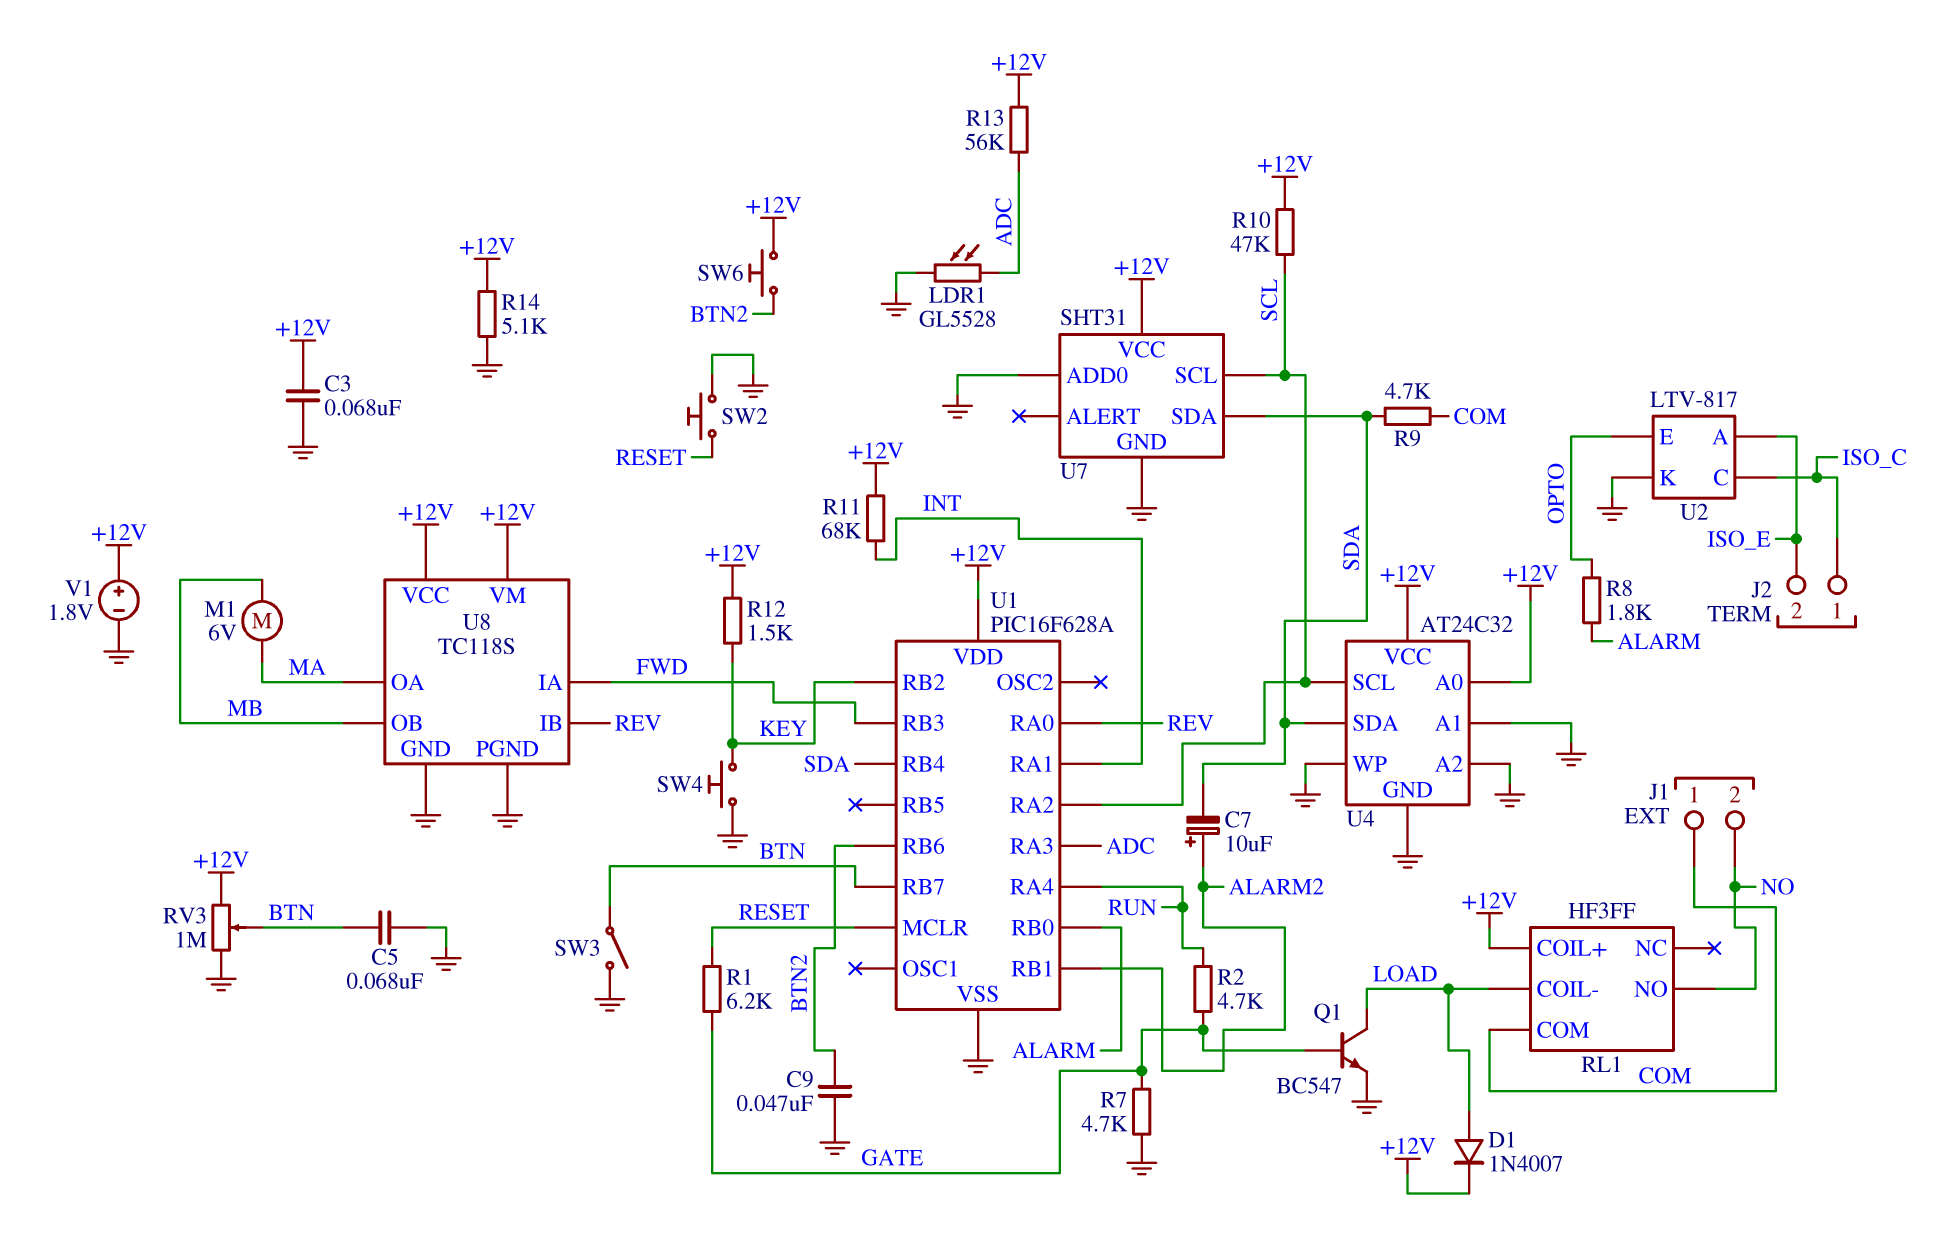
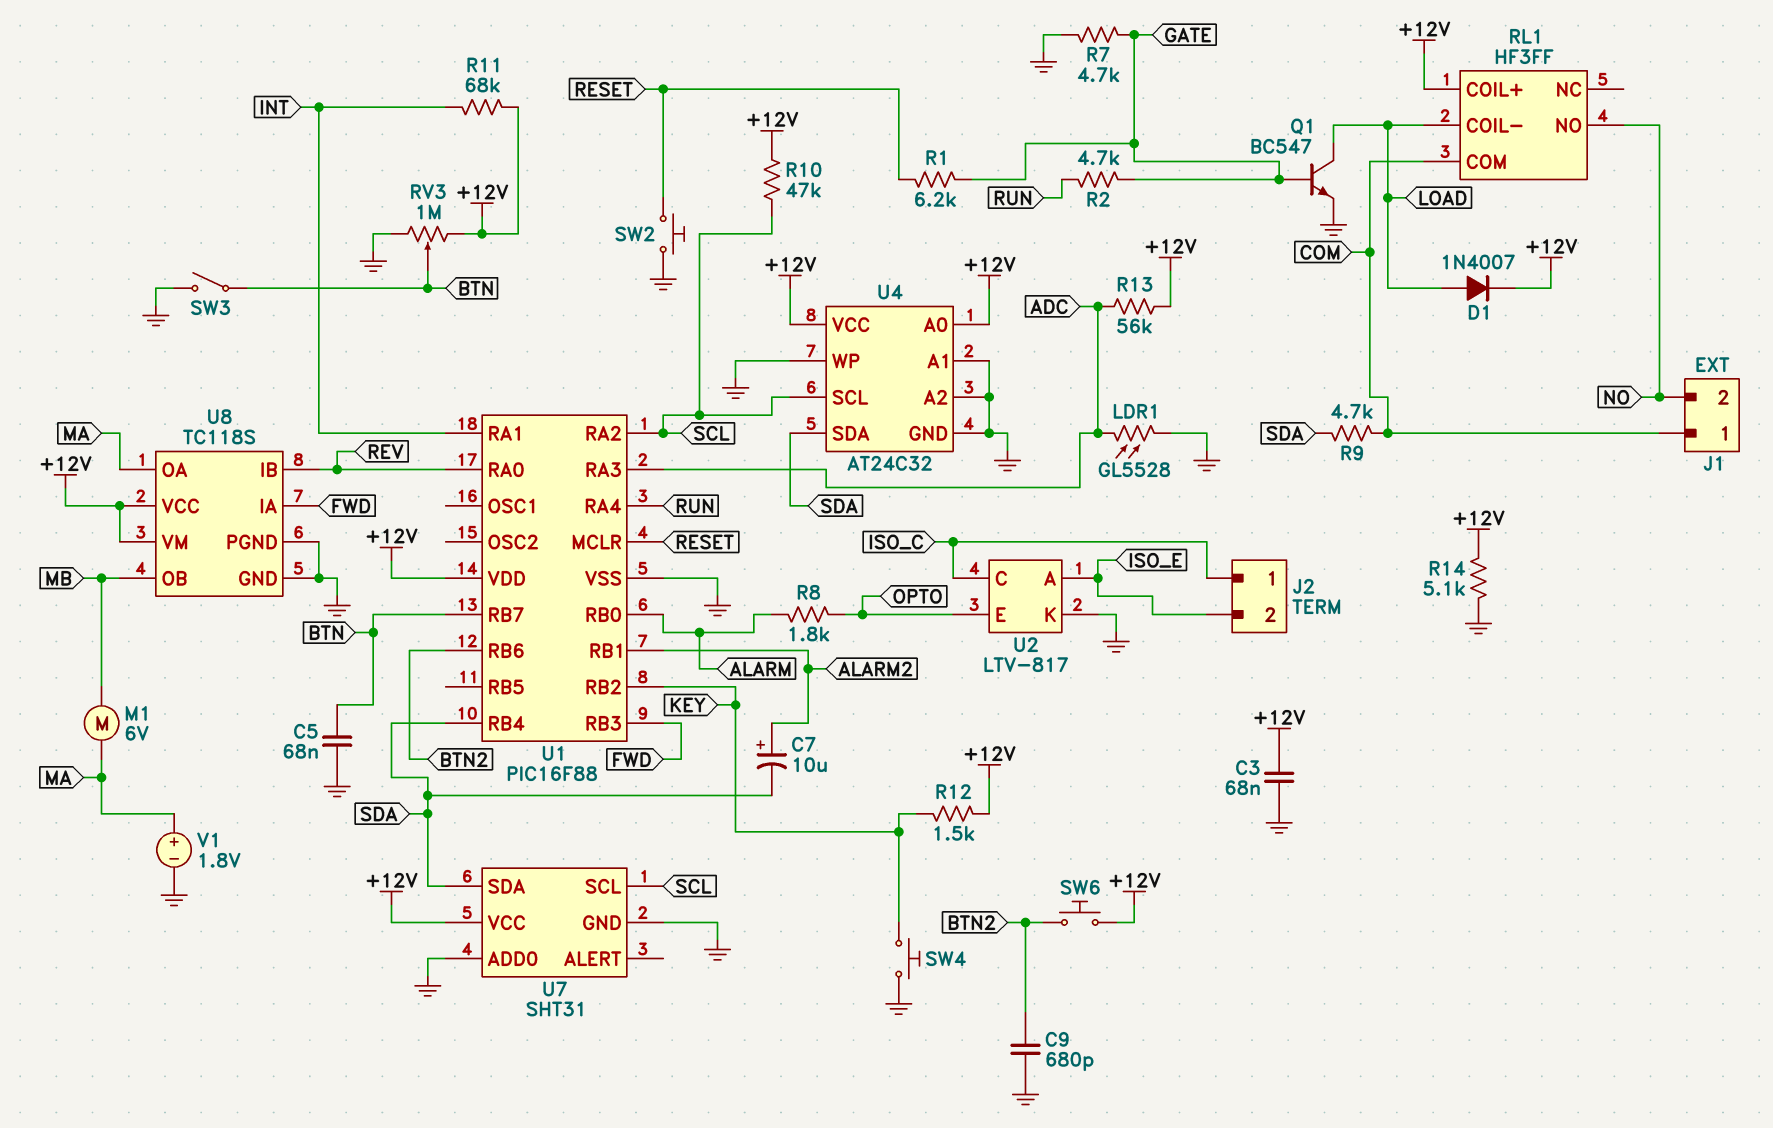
C9: 47nF (BTN2, GND) -> 680pF (BTN2, GND)
U1: PIC16F628A -> PIC16F88
V1: 1.8V (plus +12V, minus GND) -> 1.8V (plus MA, minus GND)

